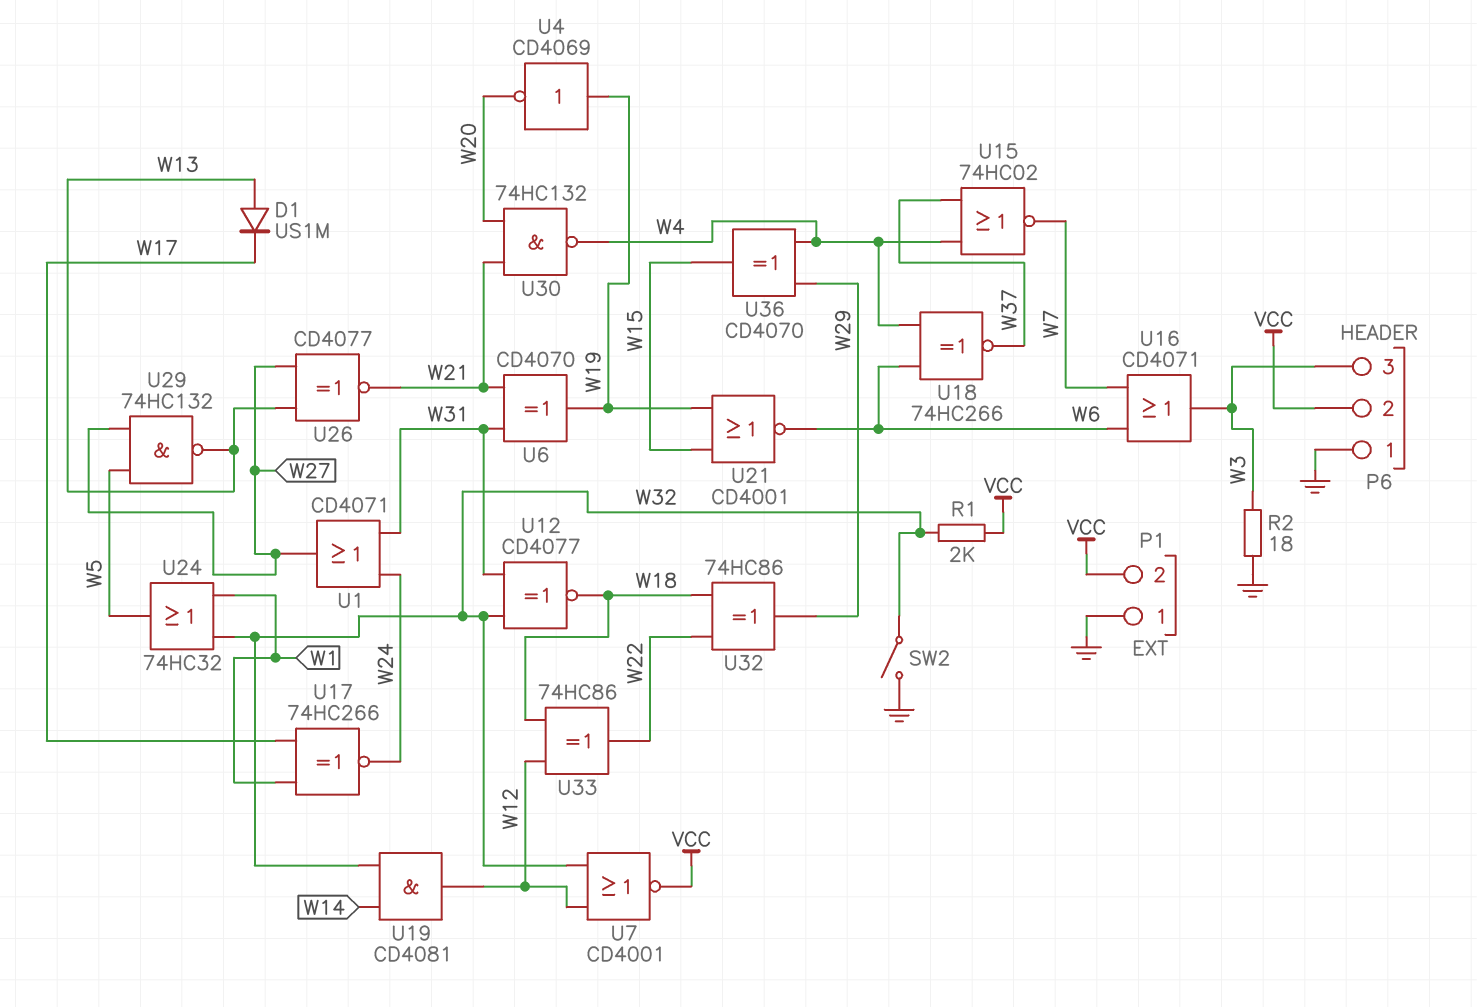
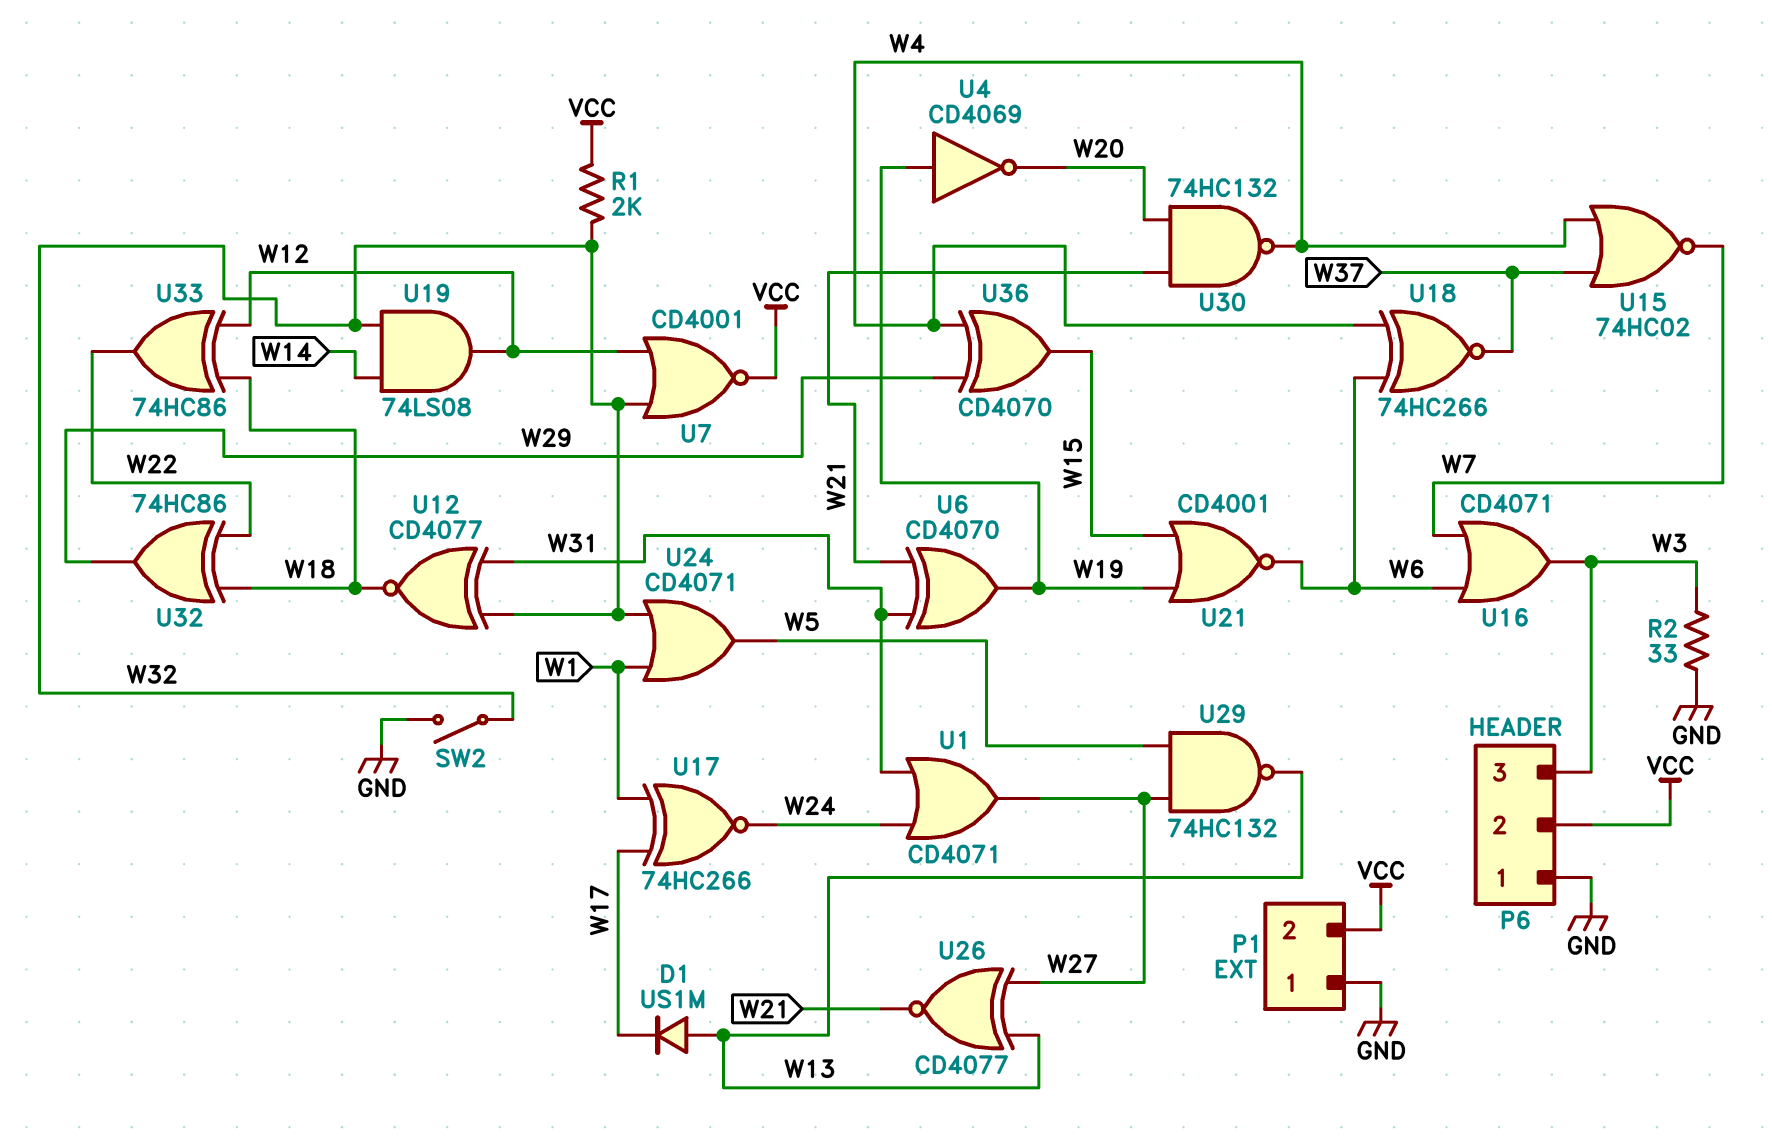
R2: 18 (GND, W3) -> 33 (GND, W3)
U19: AND CD4081 (in W14, in W32, out W12) -> AND 74LS08 (in W14, in W32, out W12)
U24: OR 74HC32 (in W1, in W32, out W5) -> OR CD4071 (in W1, in W32, out W5)

